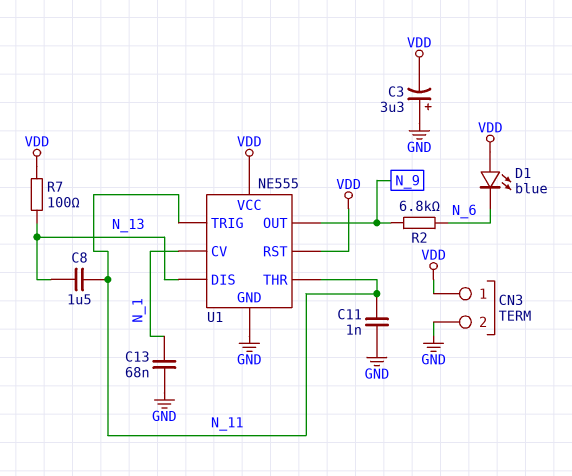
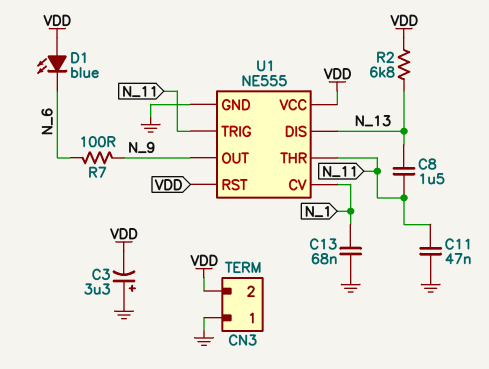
C11: 1nF (GND, N_11) -> 47nF (GND, N_11)
CN3 pin 1: VDD -> GND
CN3 pin 2: GND -> VDD
R2: 6.8k (N_6, N_9) -> 6.8k (N_13, VDD)
R7: 100 (N_13, VDD) -> 100 (N_6, N_9)

